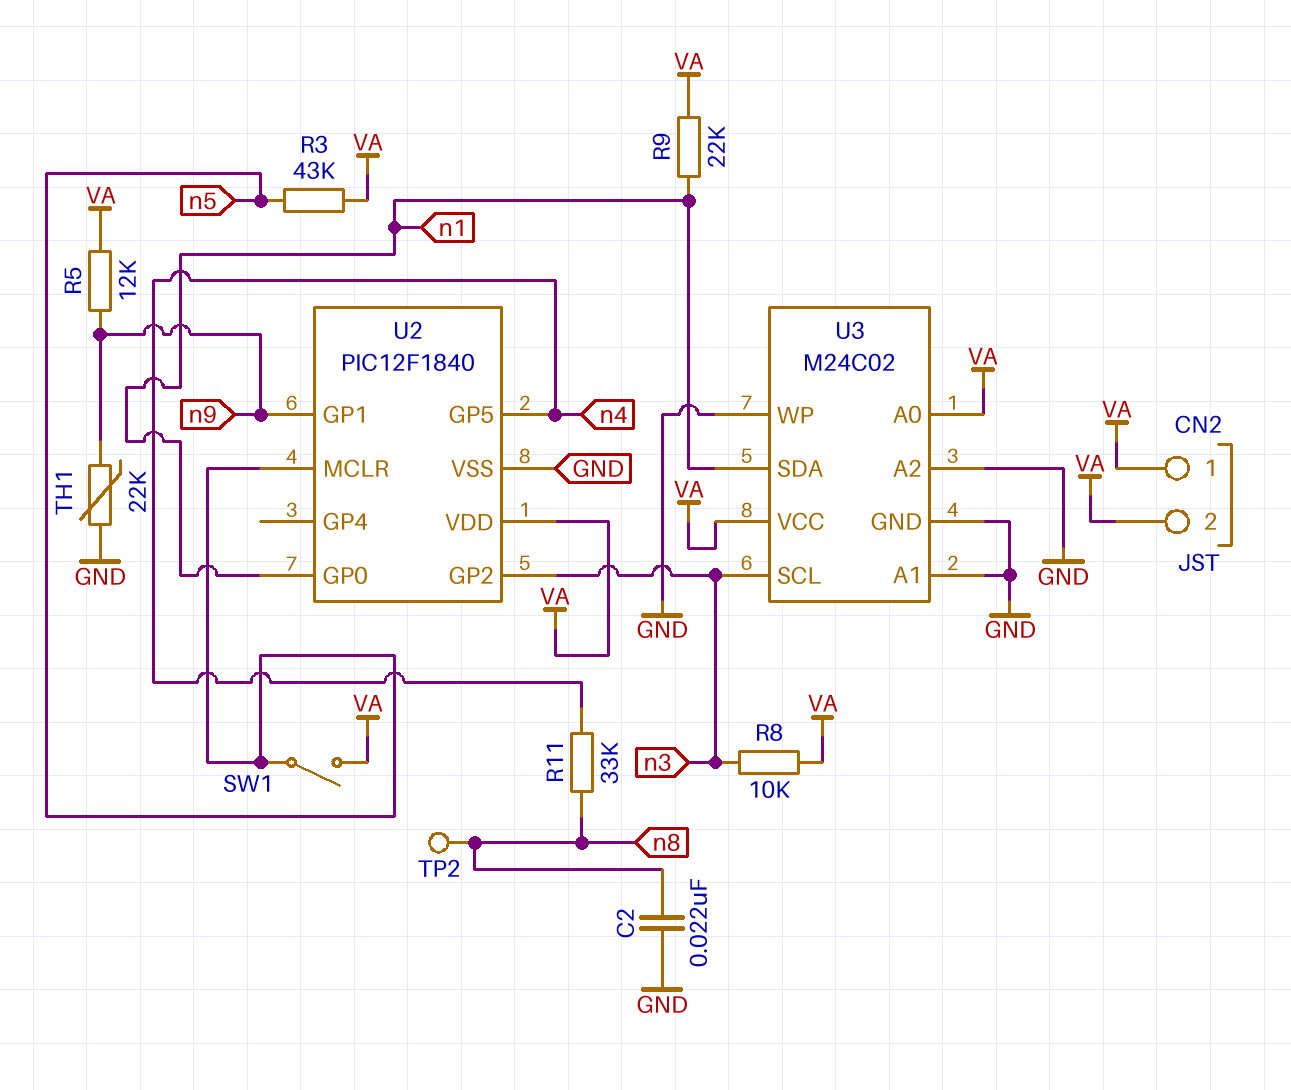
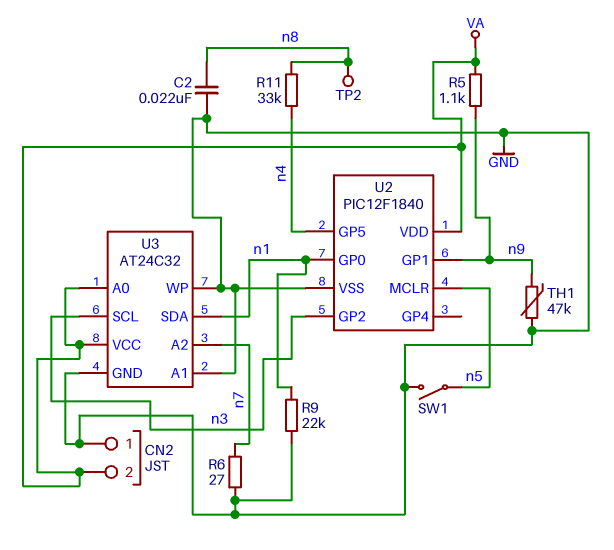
CN2 pin 1: VA -> GND
R3: 43k (VA, n5) -> none
R5: 12k (VA, n9) -> 1.1k (VA, n9)
R6: none -> 27 (GND, n7)
R8: 10k (VA, n3) -> none
R9: 22k (VA, n1) -> 22k (GND, n1)
SW1: switch (VA, n5) -> switch (GND, n5)
TH1: 22k (GND, n9) -> 47k (GND, n9)
U3: M24C02 -> AT24C32
U3 pin A2: GND -> n7

